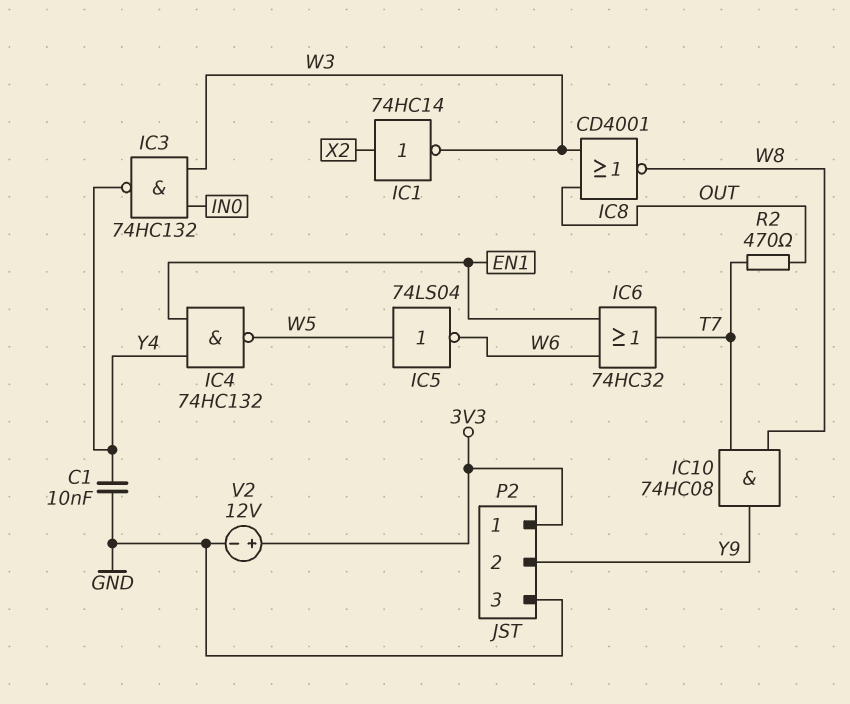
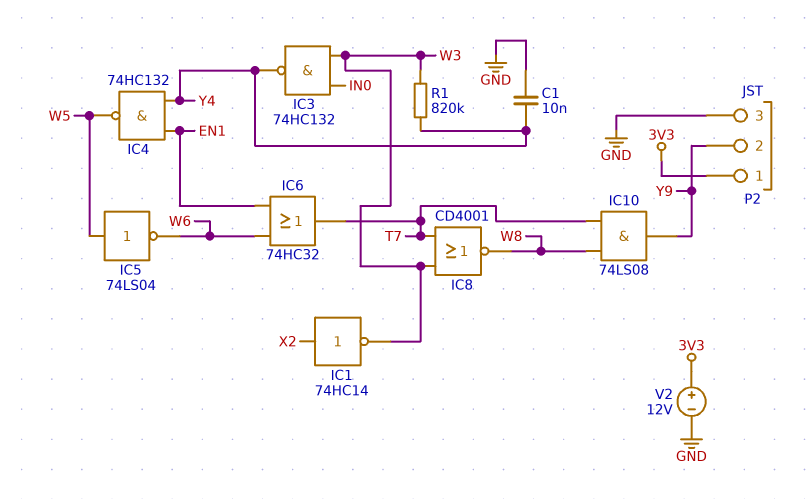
IC8: NOR CD4001 (in OUT, in W3, out W8) -> NOR CD4001 (in T7, in W3, out W8)
IC10: AND 74HC08 (in T7, in W8, out Y9) -> AND 74LS08 (in T7, in W8, out Y9)
R1: none -> 820k (W3, Y4)
R2: 470 (OUT, T7) -> none

